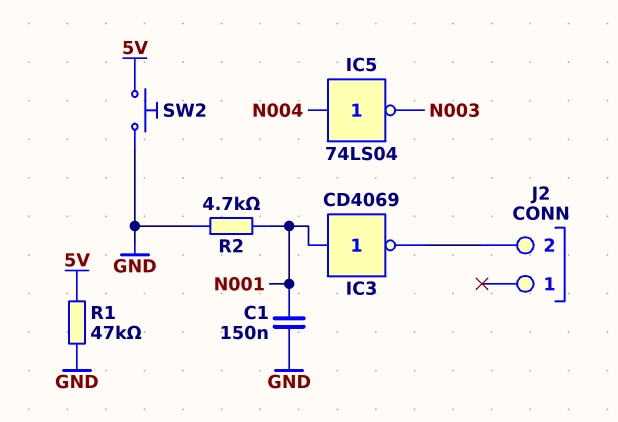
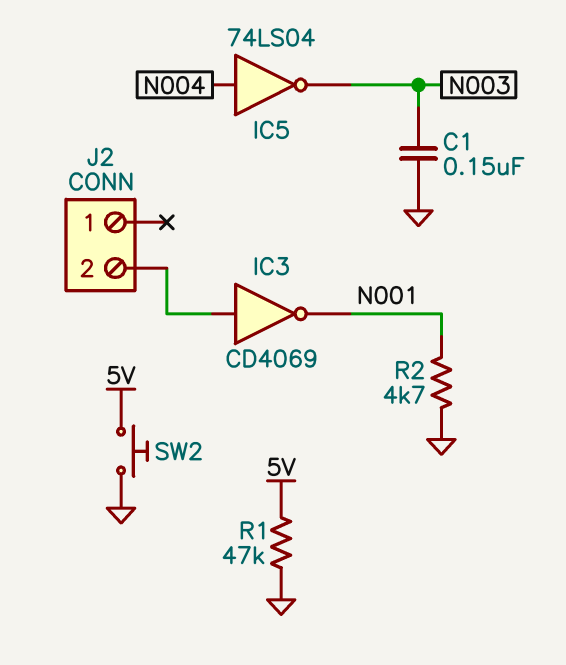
C1: 150nF (GND, N001) -> 150nF (GND, N003)
IC3: NOT CD4069 (in N001, out J2/2) -> NOT CD4069 (in J2/2, out N001)

